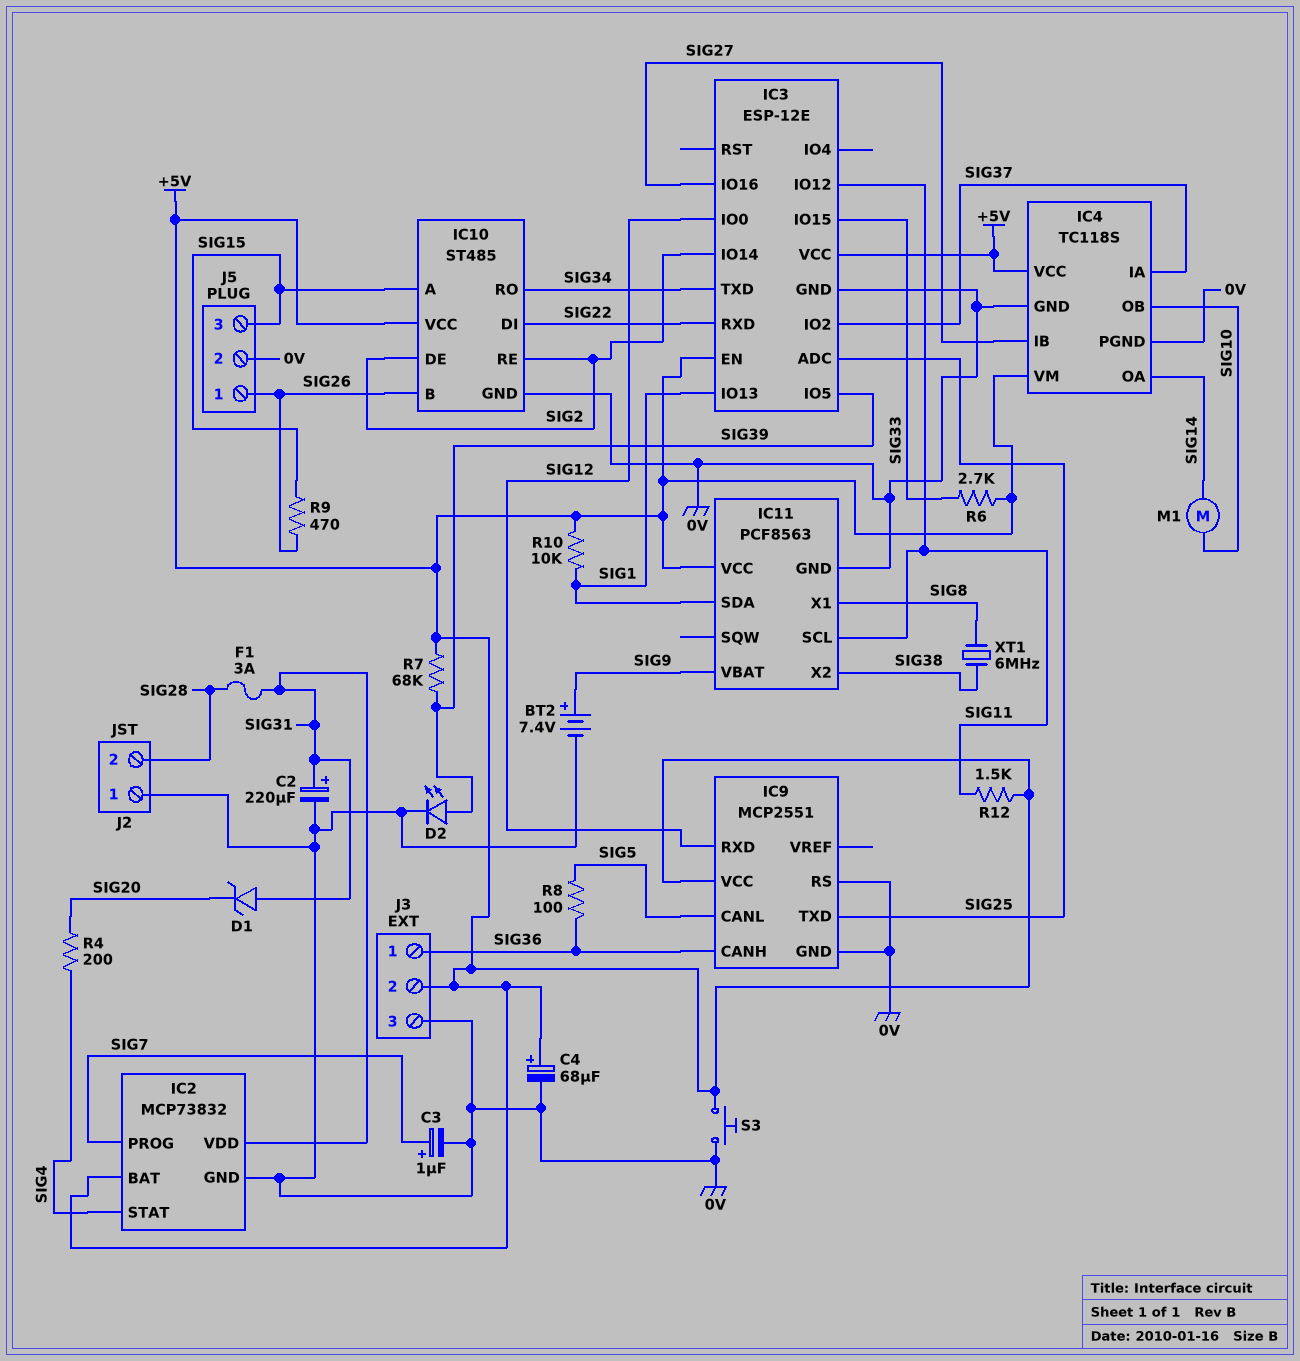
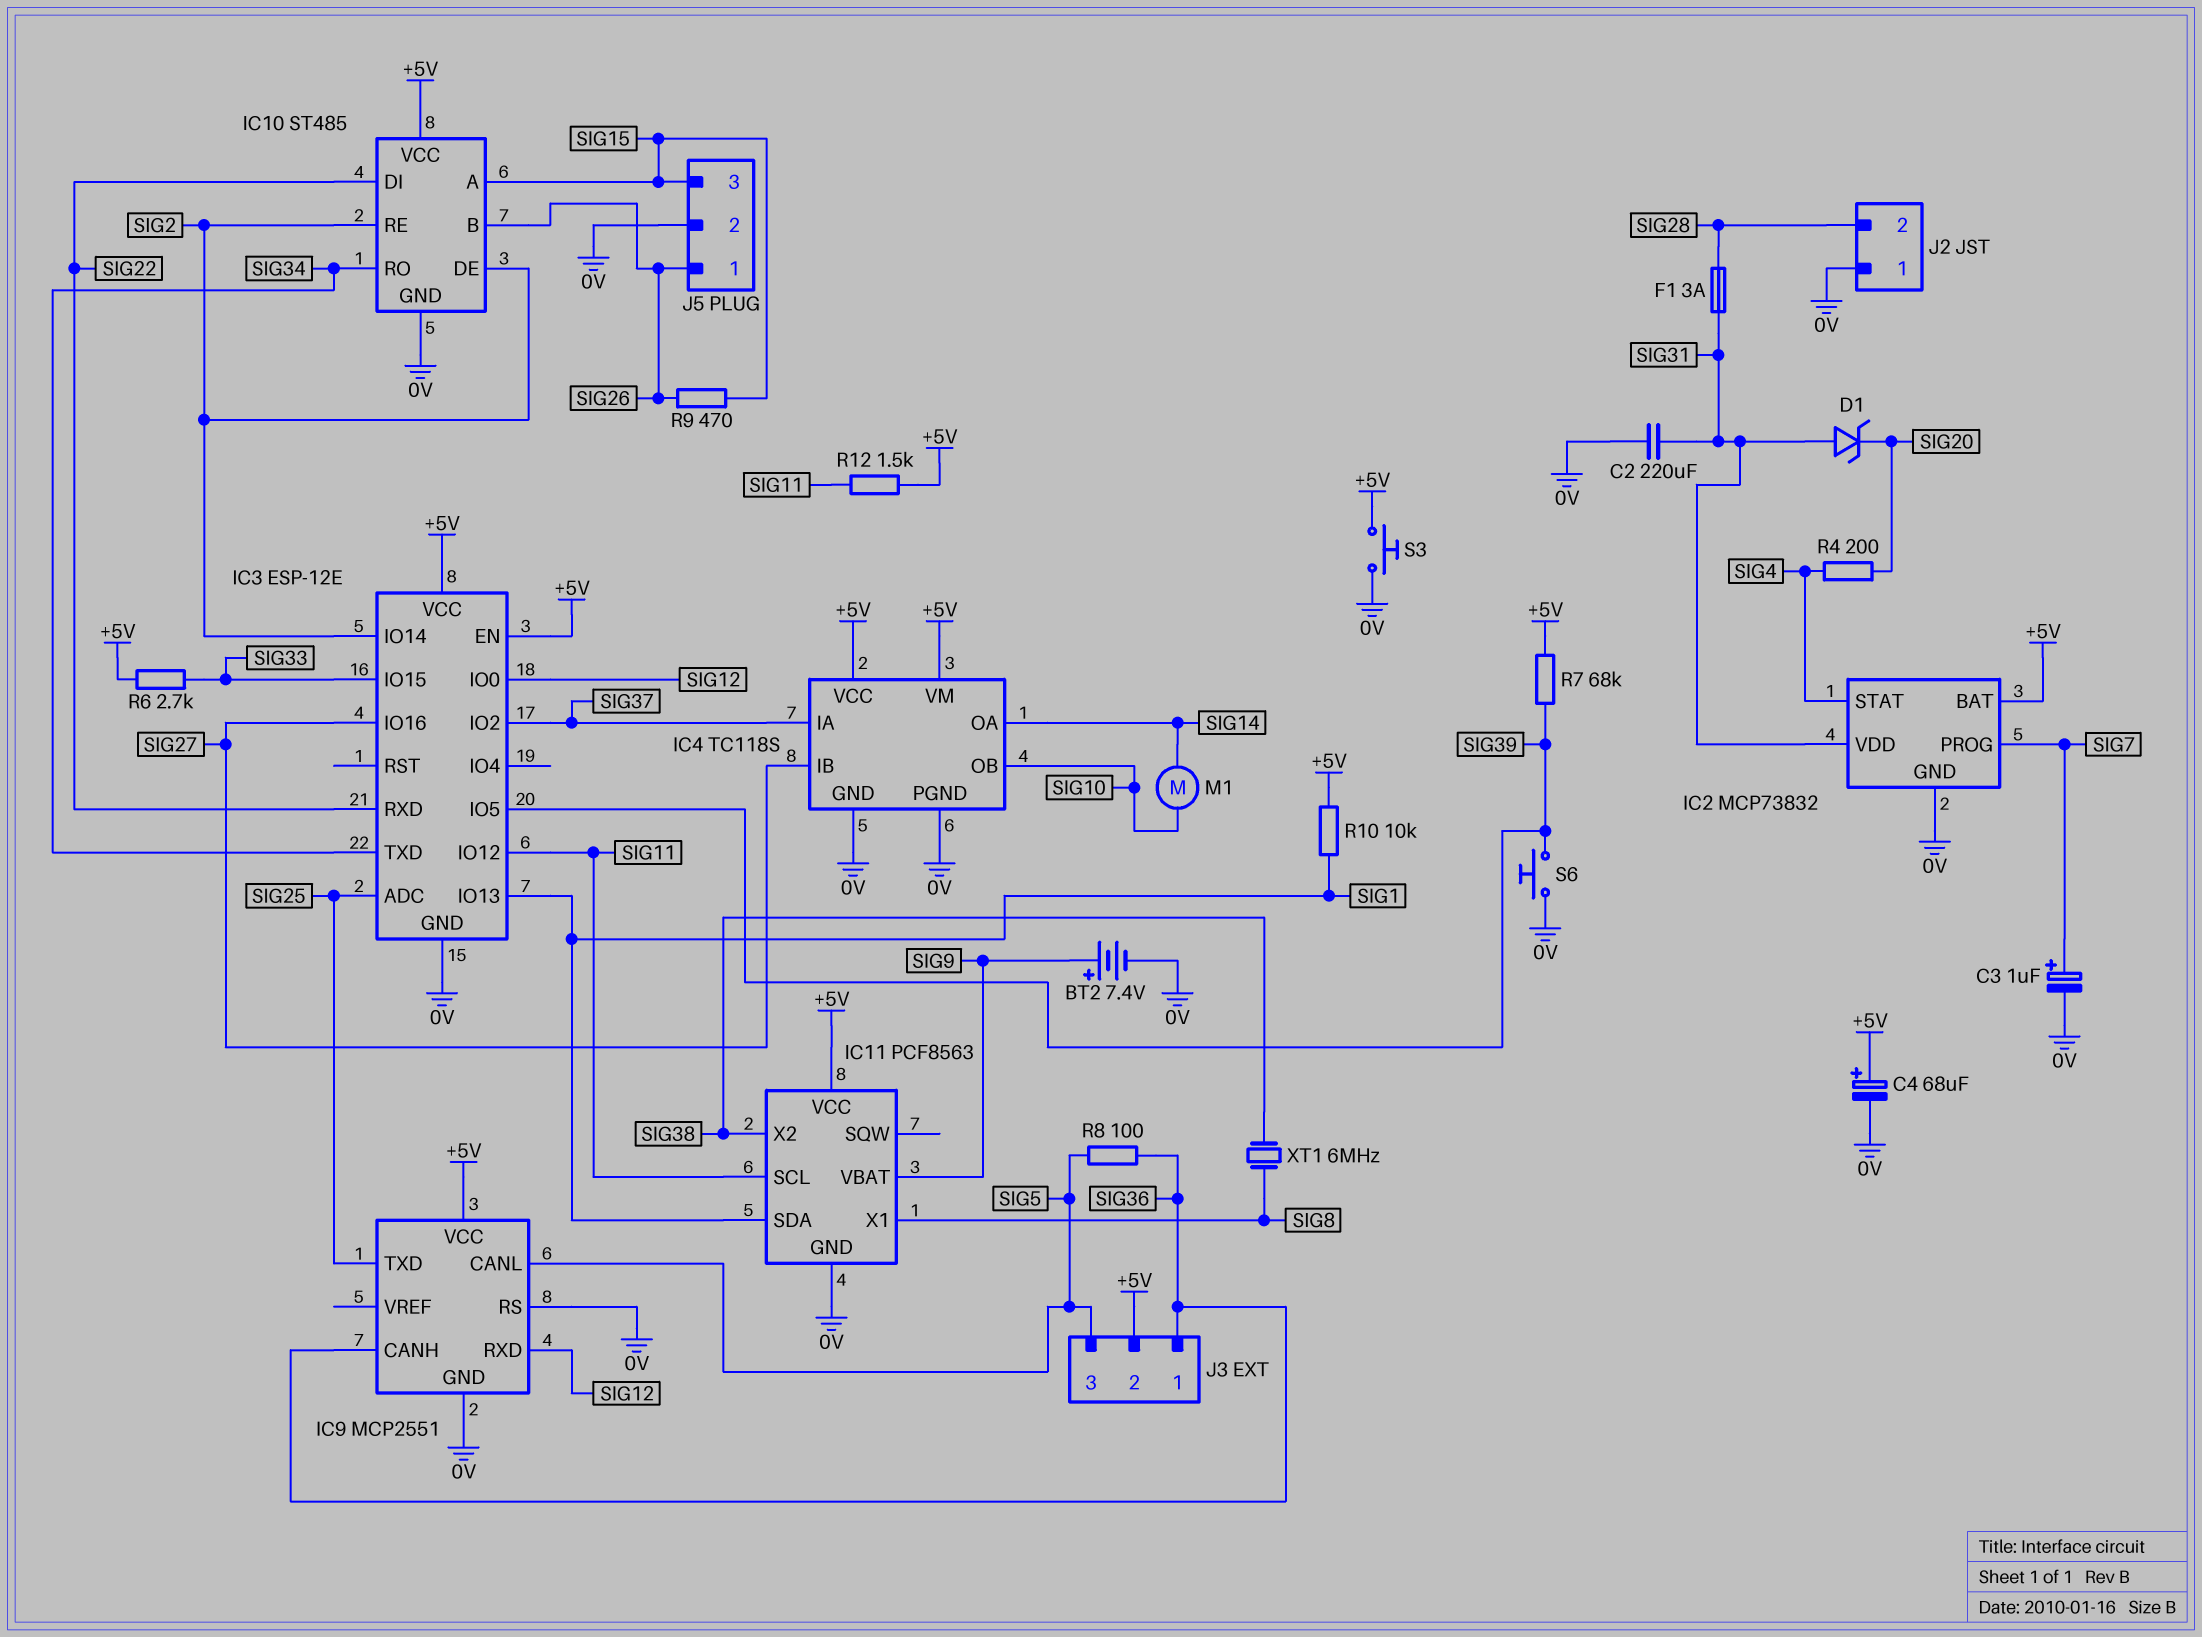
C2: 220uF (plus SIG31, minus 0V) -> 220uF (0V, SIG31)
D2: LED (A SIG39, K 0V) -> none
J3 pin 3: 0V -> SIG5
S6: none -> button (0V, SIG39)

